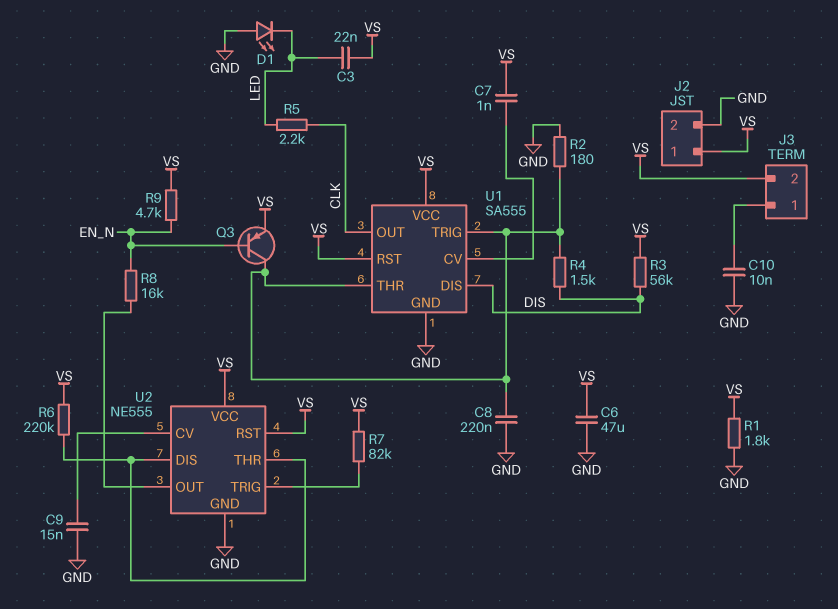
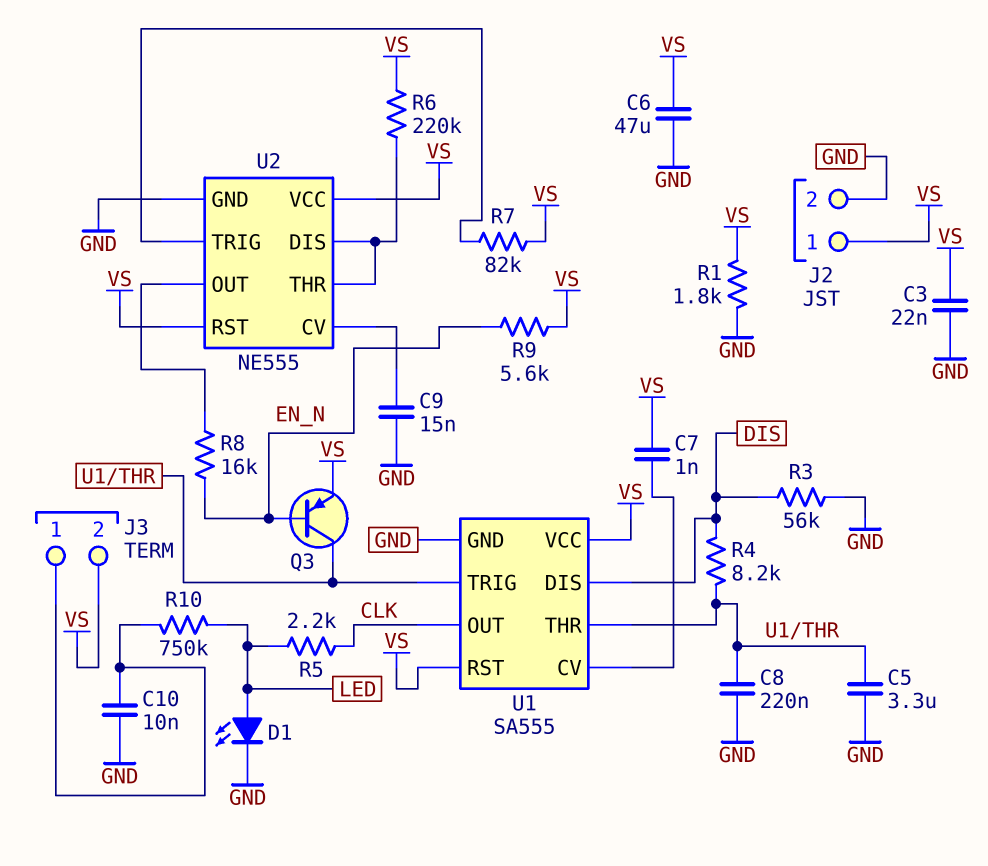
C3: 22nF (LED, VS) -> 22nF (GND, VS)
C5: none -> 3.3uF (GND, U1/THR)
D1: LED (A GND, K LED) -> LED (A LED, K GND)
R2: 180 (GND, U1/THR) -> none
R3: 56k (DIS, VS) -> 56k (DIS, GND)
R4: 1.5k (DIS, U1/THR) -> 8.2k (DIS, U1/THR)
R9: 4.7k (EN_N, VS) -> 5.6k (EN_N, VS)
R10: none -> 750k (J3/1, LED)

